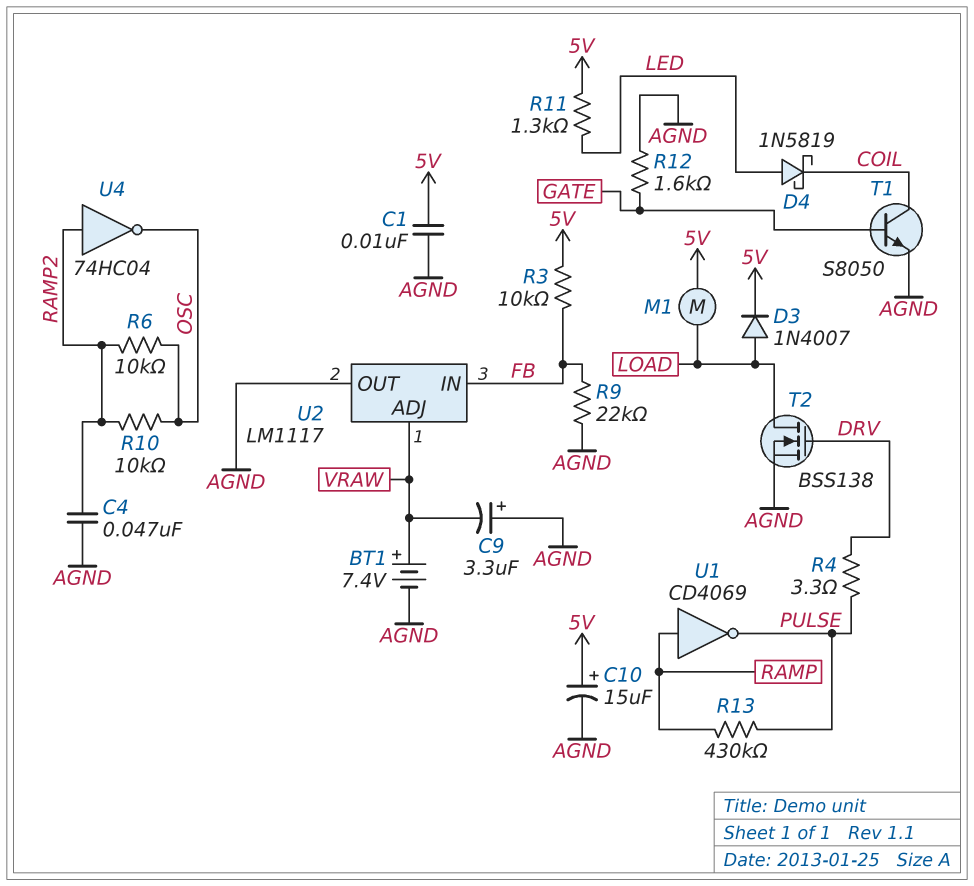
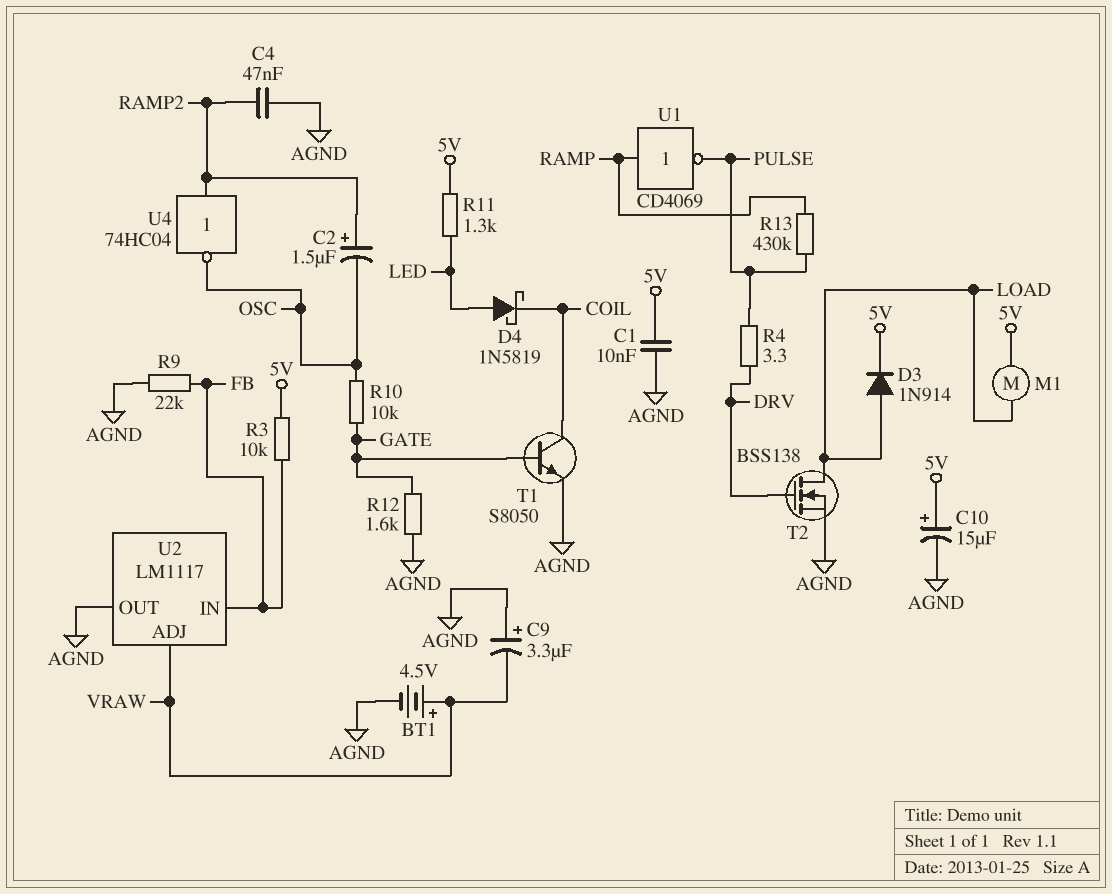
BT1: 7.4V (plus VRAW, minus AGND) -> 4.5V (plus VRAW, minus AGND)
C2: none -> 1.5uF (plus RAMP2, minus OSC)
D3: diode 1N4007 (A LOAD, K 5V) -> diode 1N914 (A LOAD, K 5V)
R6: 10k (OSC, RAMP2) -> none
R10: 10k (OSC, RAMP2) -> 10k (GATE, OSC)

